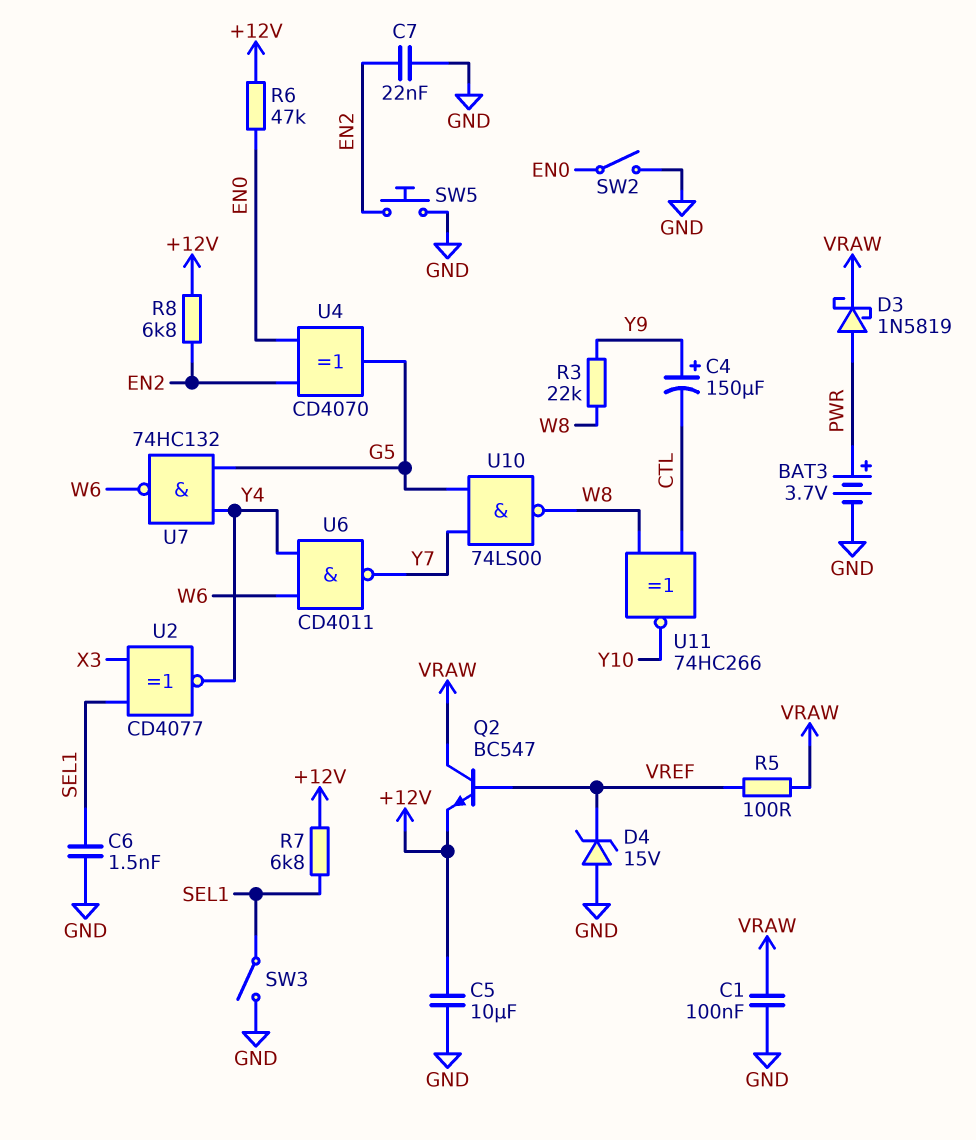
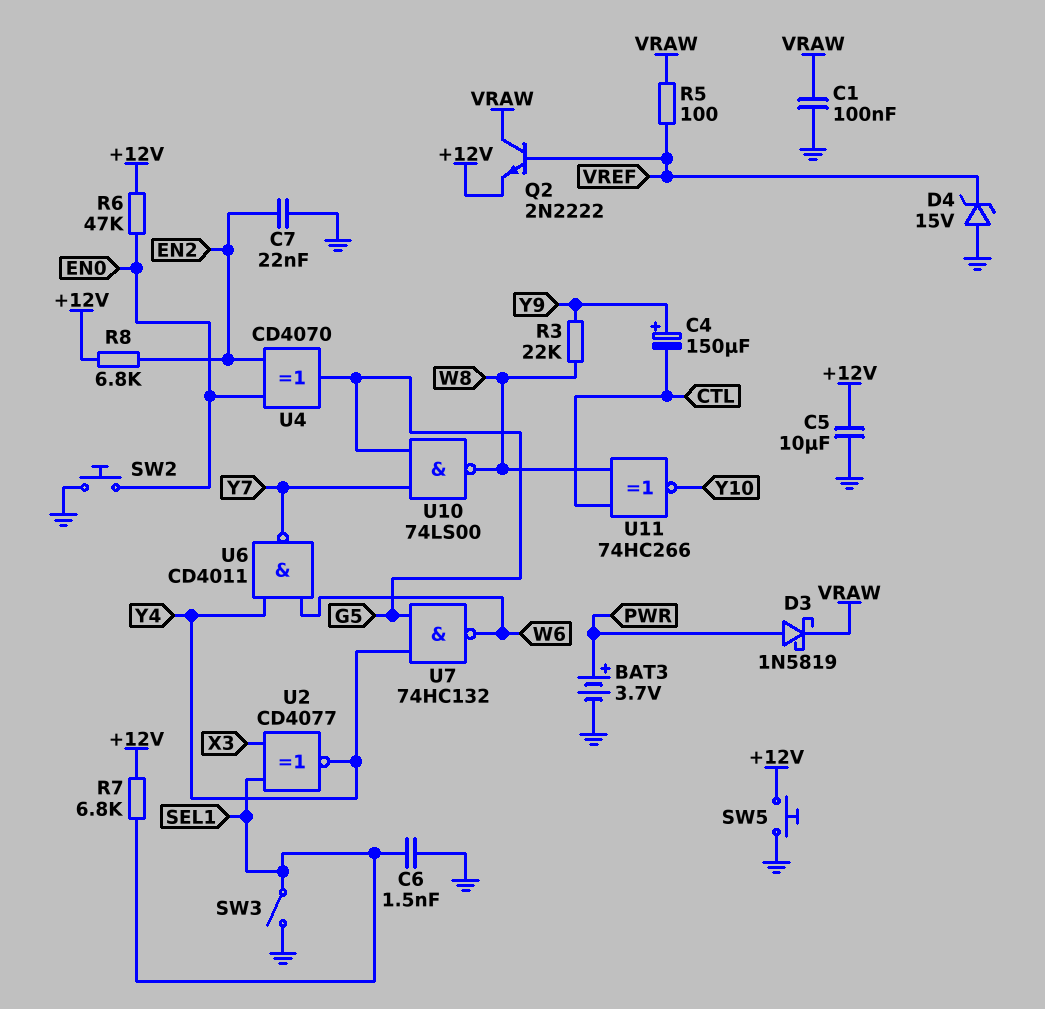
Q2: NPN BC547 (B VREF, C VRAW, E +12V) -> NPN 2N2222 (B VREF, C VRAW, E +12V)
SW2: switch (EN0, GND) -> button (EN0, GND)
SW5: button (EN2, GND) -> button (+12V, GND)

